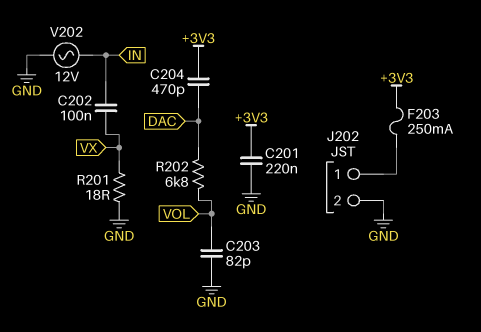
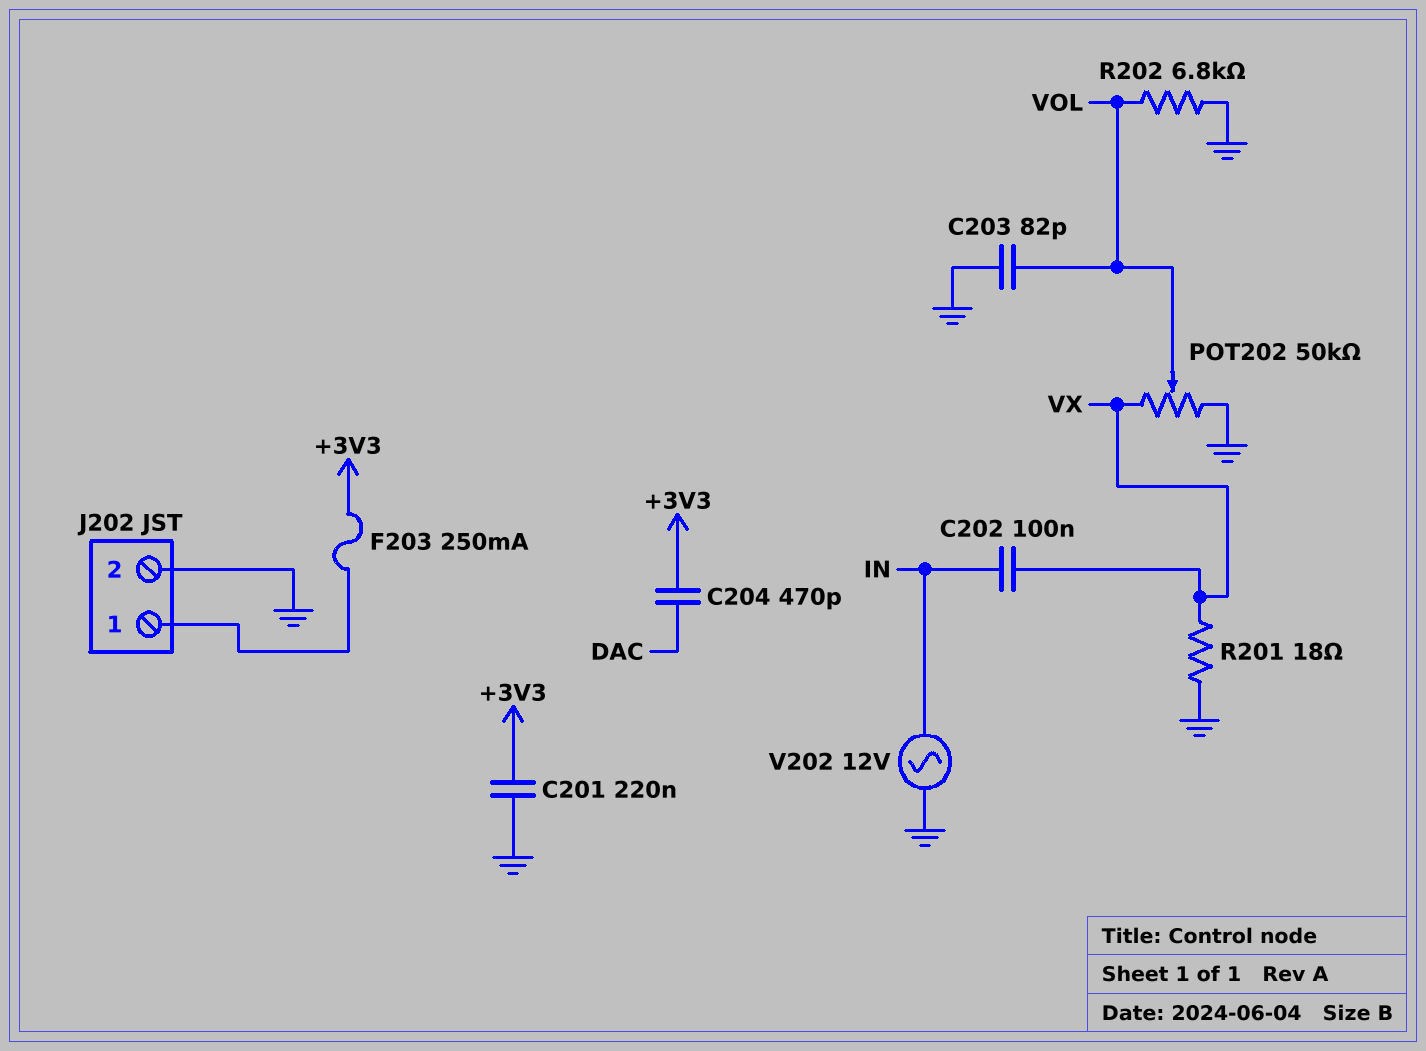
POT202: none -> 50k (GND, VX, wiper VOL)
R202: 6.8k (DAC, VOL) -> 6.8k (GND, VOL)

